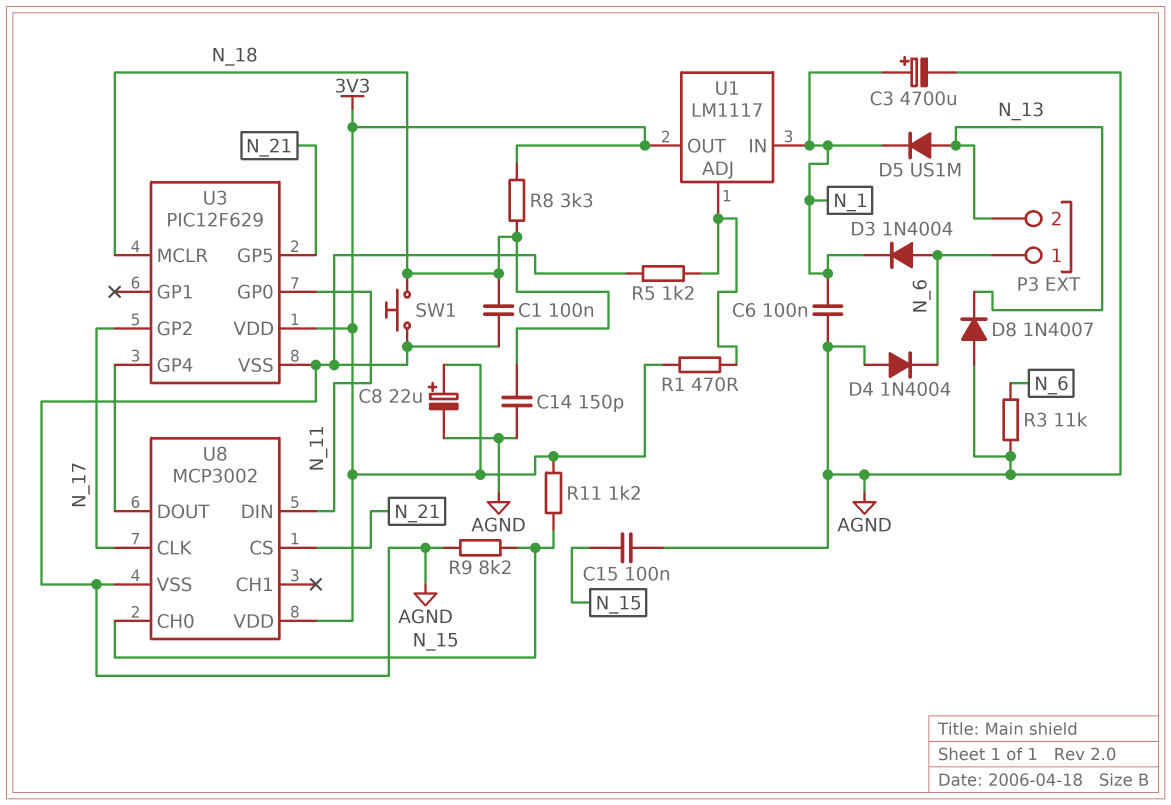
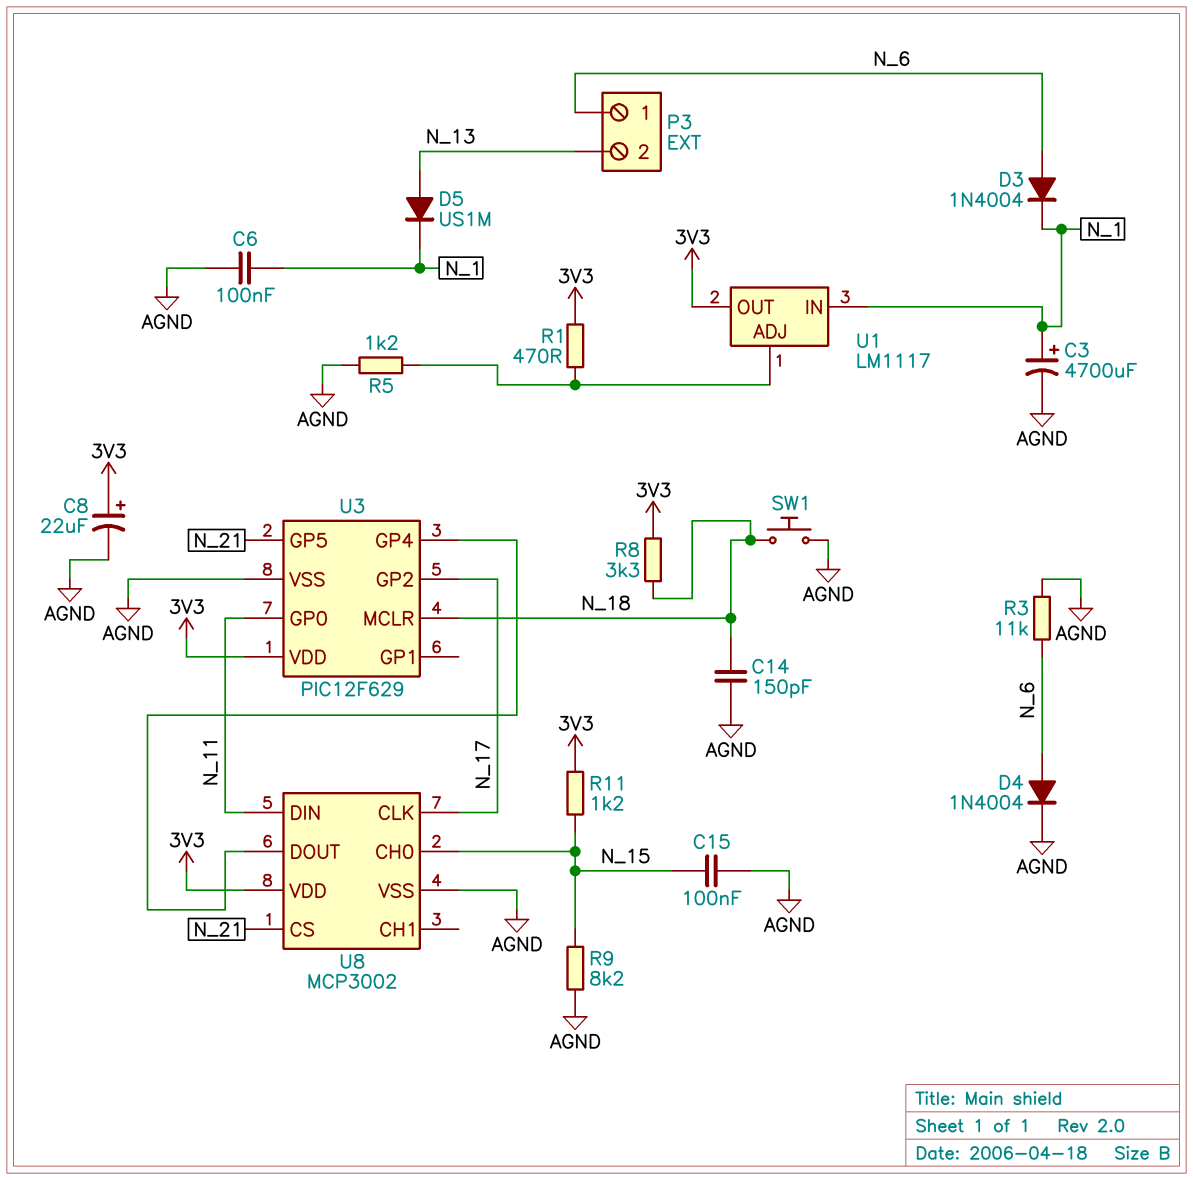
C1: 100nF (AGND, N_18) -> none
D4: diode 1N4004 (A AGND, K N_6) -> diode 1N4004 (A N_6, K AGND)
D8: diode 1N4007 (A AGND, K N_13) -> none

